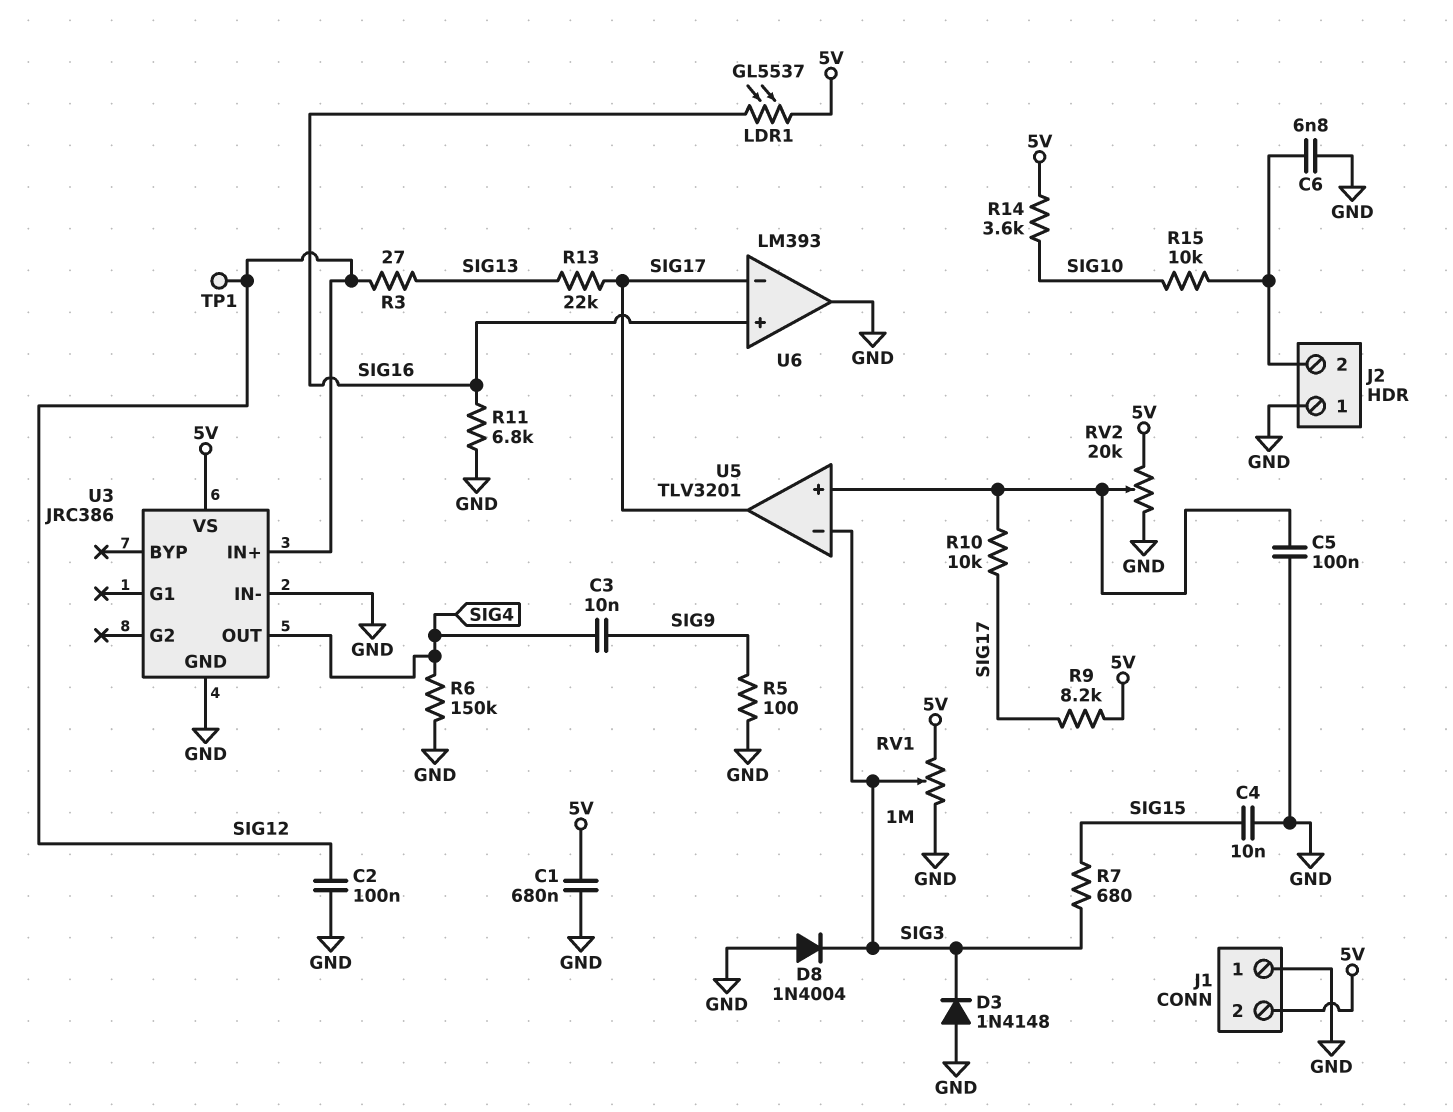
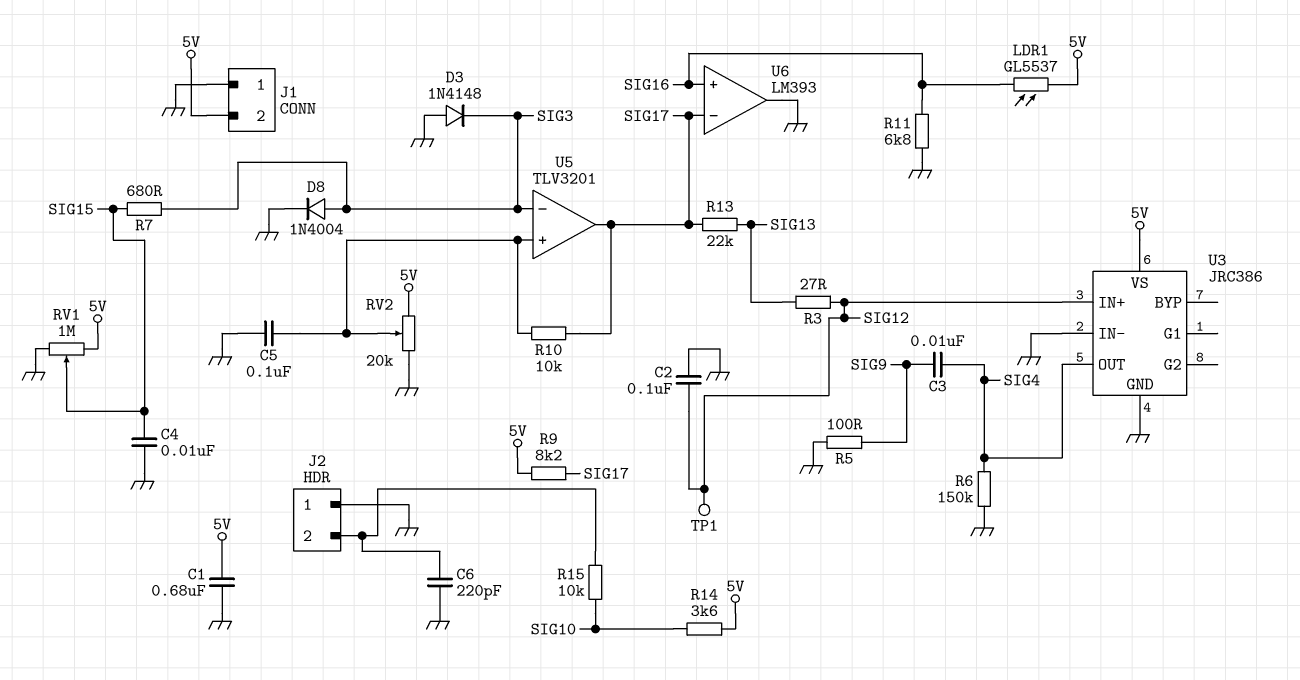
C6: 6.8nF (GND, J2/2) -> 220pF (GND, J2/2)
D8: diode 1N4004 (A GND, K SIG3) -> diode 1N4004 (A SIG3, K GND)
RV1: 1M (5V, GND, wiper SIG3) -> 1M (5V, GND, wiper SIG15)

